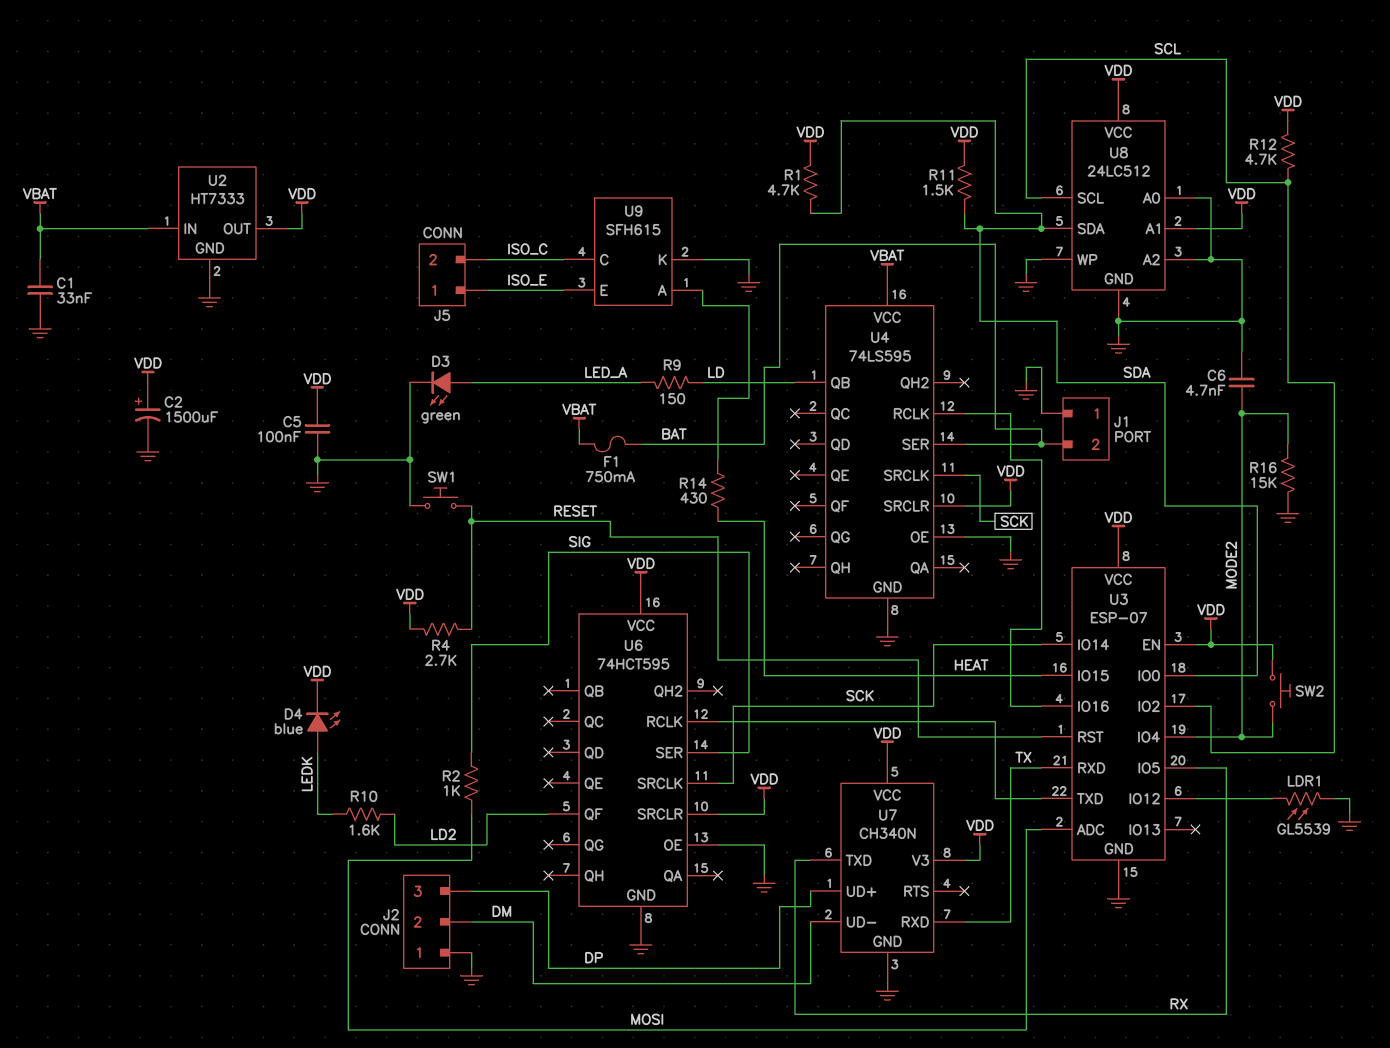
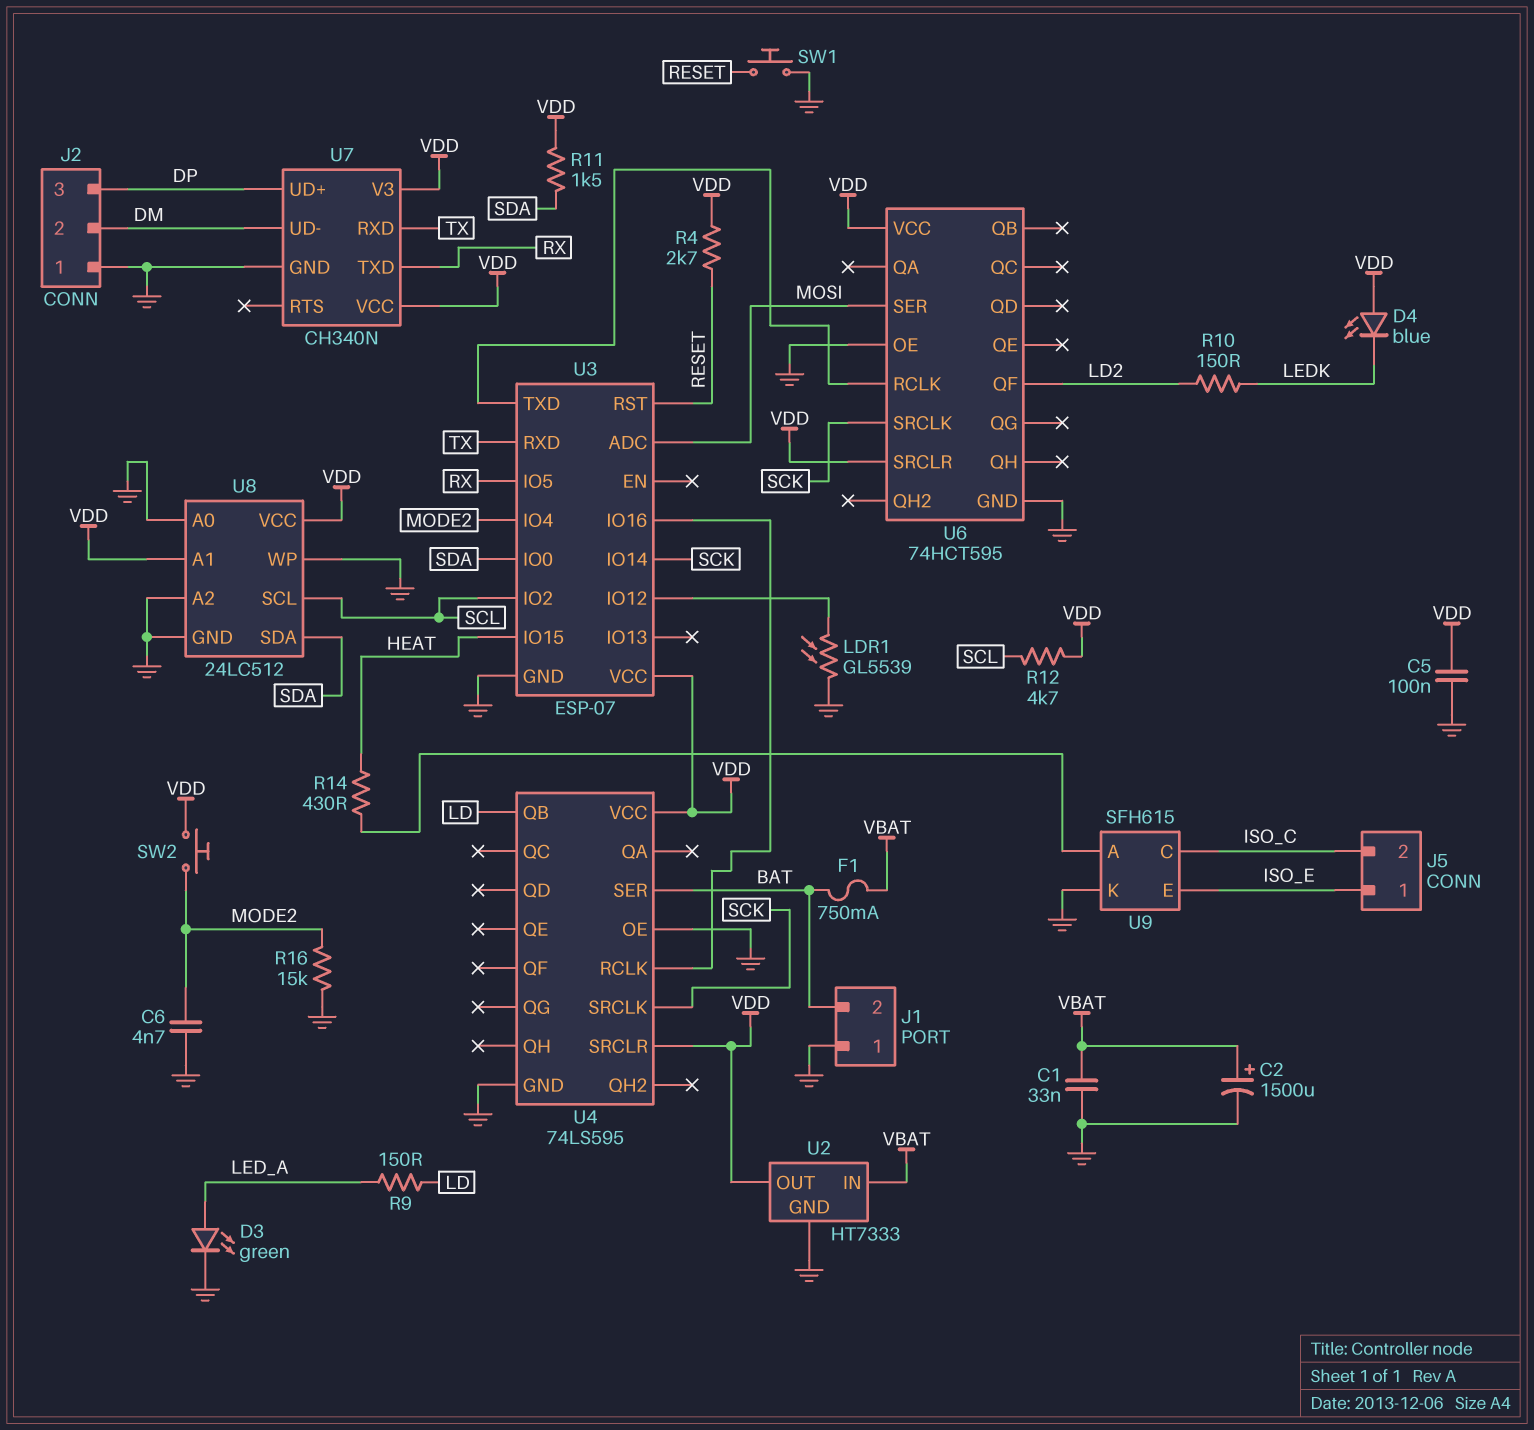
C2: 1500uF (plus VDD, minus GND) -> 1500uF (plus VBAT, minus GND)
D4: LED blue (A LEDK, K VDD) -> LED blue (A VDD, K LEDK)
R1: 4.7k (SDA, VDD) -> none
R2: 1k (MOSI, SIG) -> none
R10: 1.6k (LD2, LEDK) -> 150 (LD2, LEDK)
U3 pin EN: VDD -> none
U4 pin VCC: VBAT -> VDD
U6 pin SER: SIG -> MOSI

